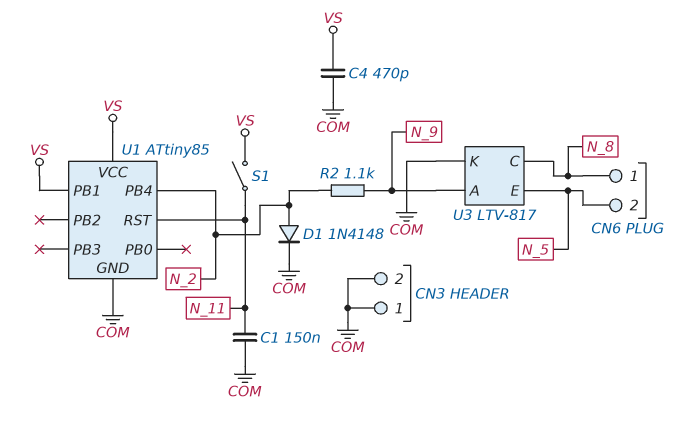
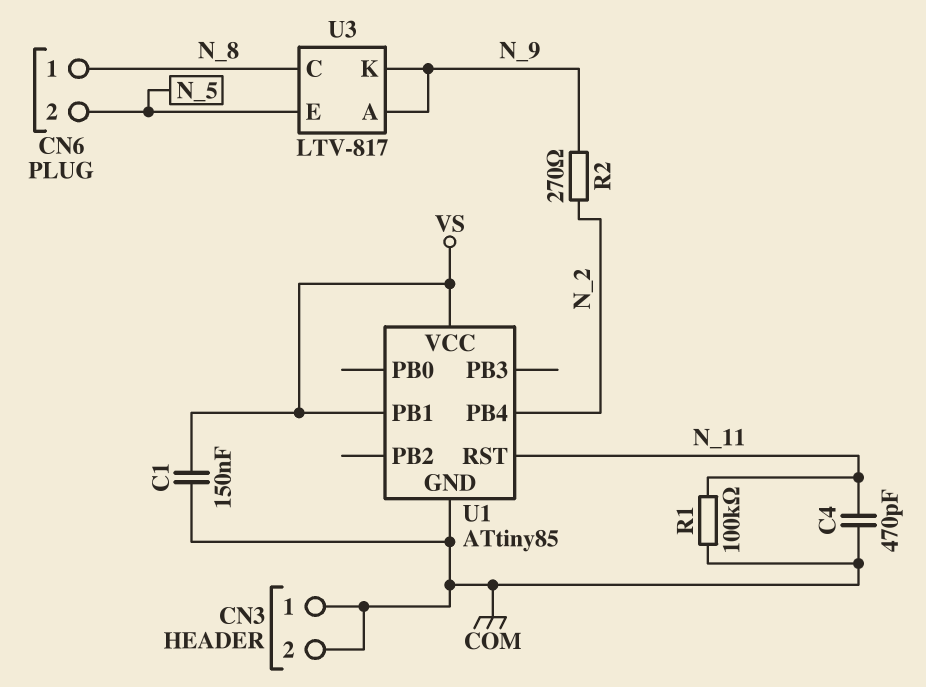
C1: 150nF (COM, N_11) -> 150nF (COM, VS)
C4: 470pF (COM, VS) -> 470pF (COM, N_11)
D1: diode 1N4148 (A N_2, K COM) -> none
R1: none -> 100k (COM, N_11)
R2: 1.1k (N_2, N_9) -> 270 (N_2, N_9)
S1: switch (N_11, VS) -> none
U3 pin K: COM -> N_9

